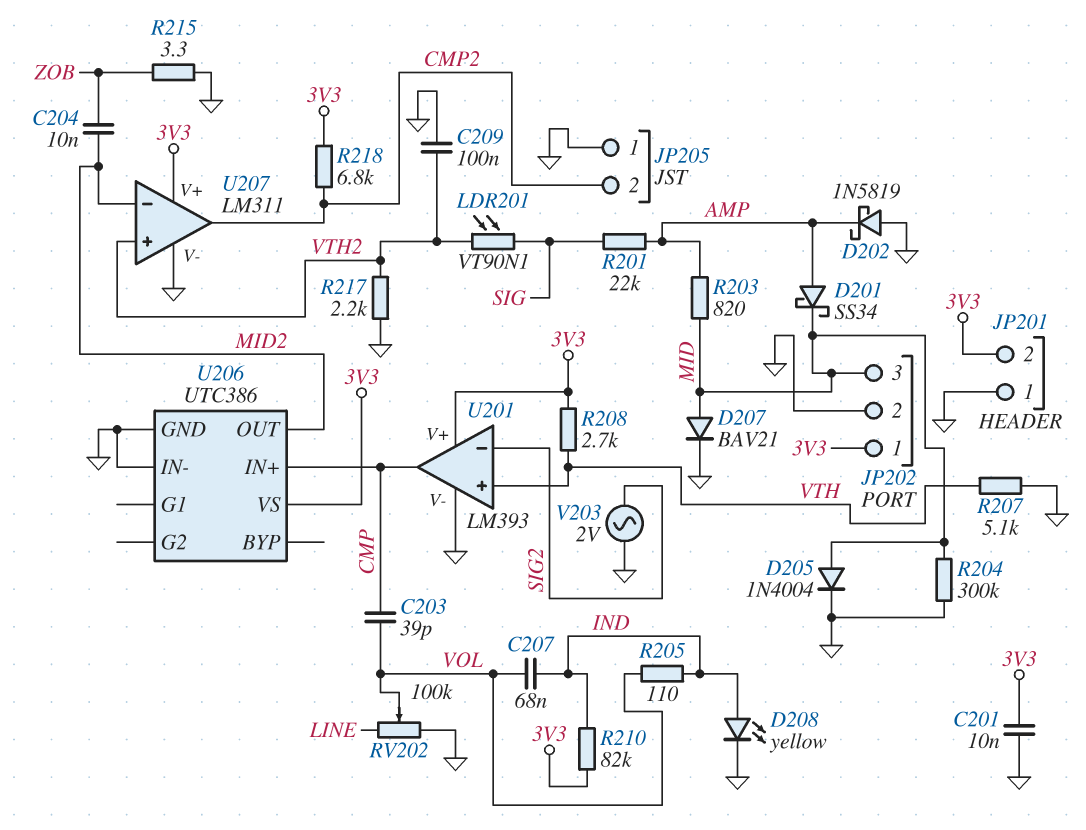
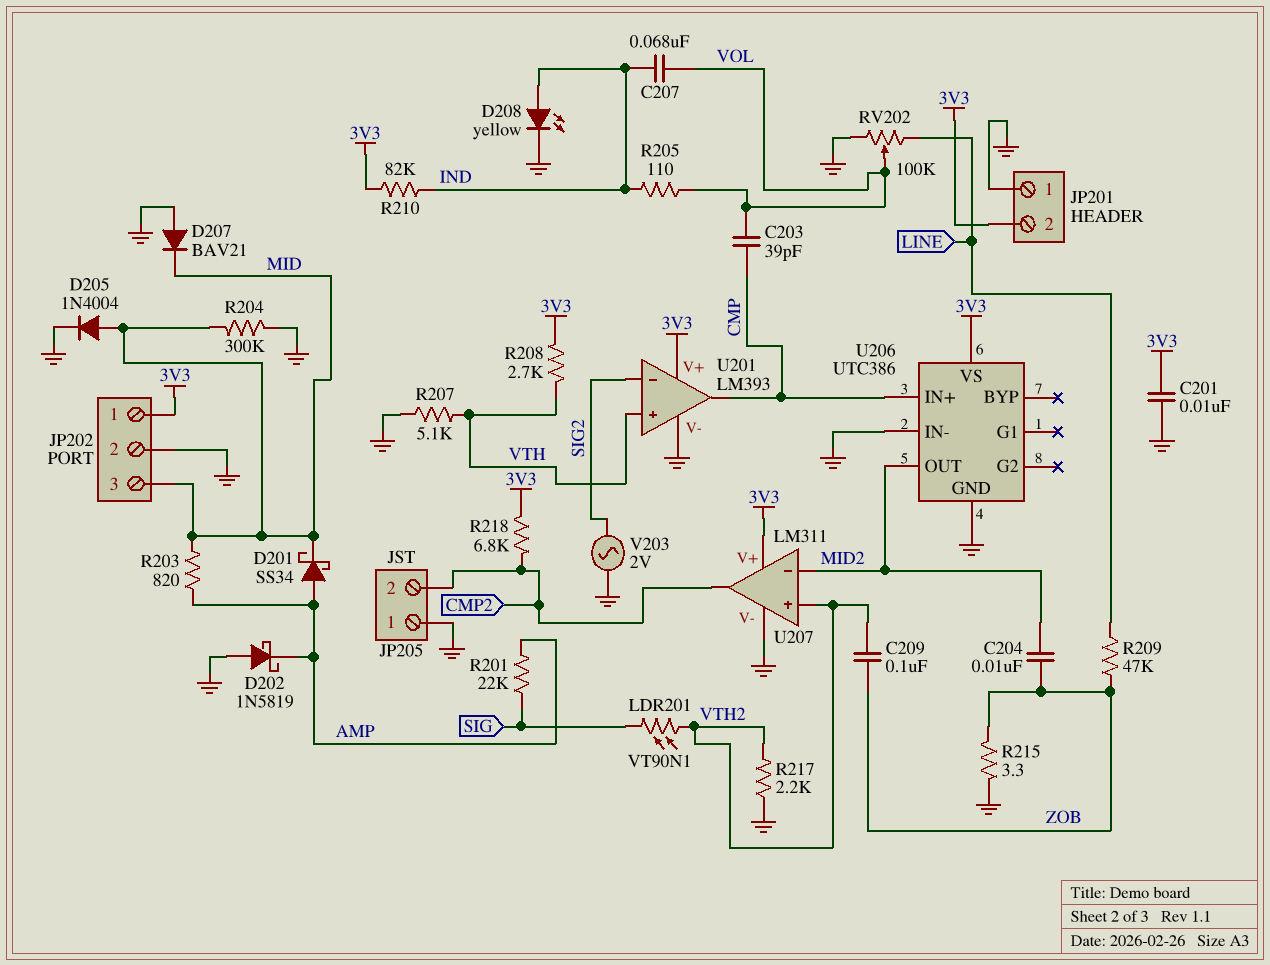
C209: 100nF (GND, VTH2) -> 100nF (VTH2, ZOB)
D207: diode BAV21 (A MID, K GND) -> diode BAV21 (A GND, K MID)
R209: none -> 47k (LINE, ZOB)

